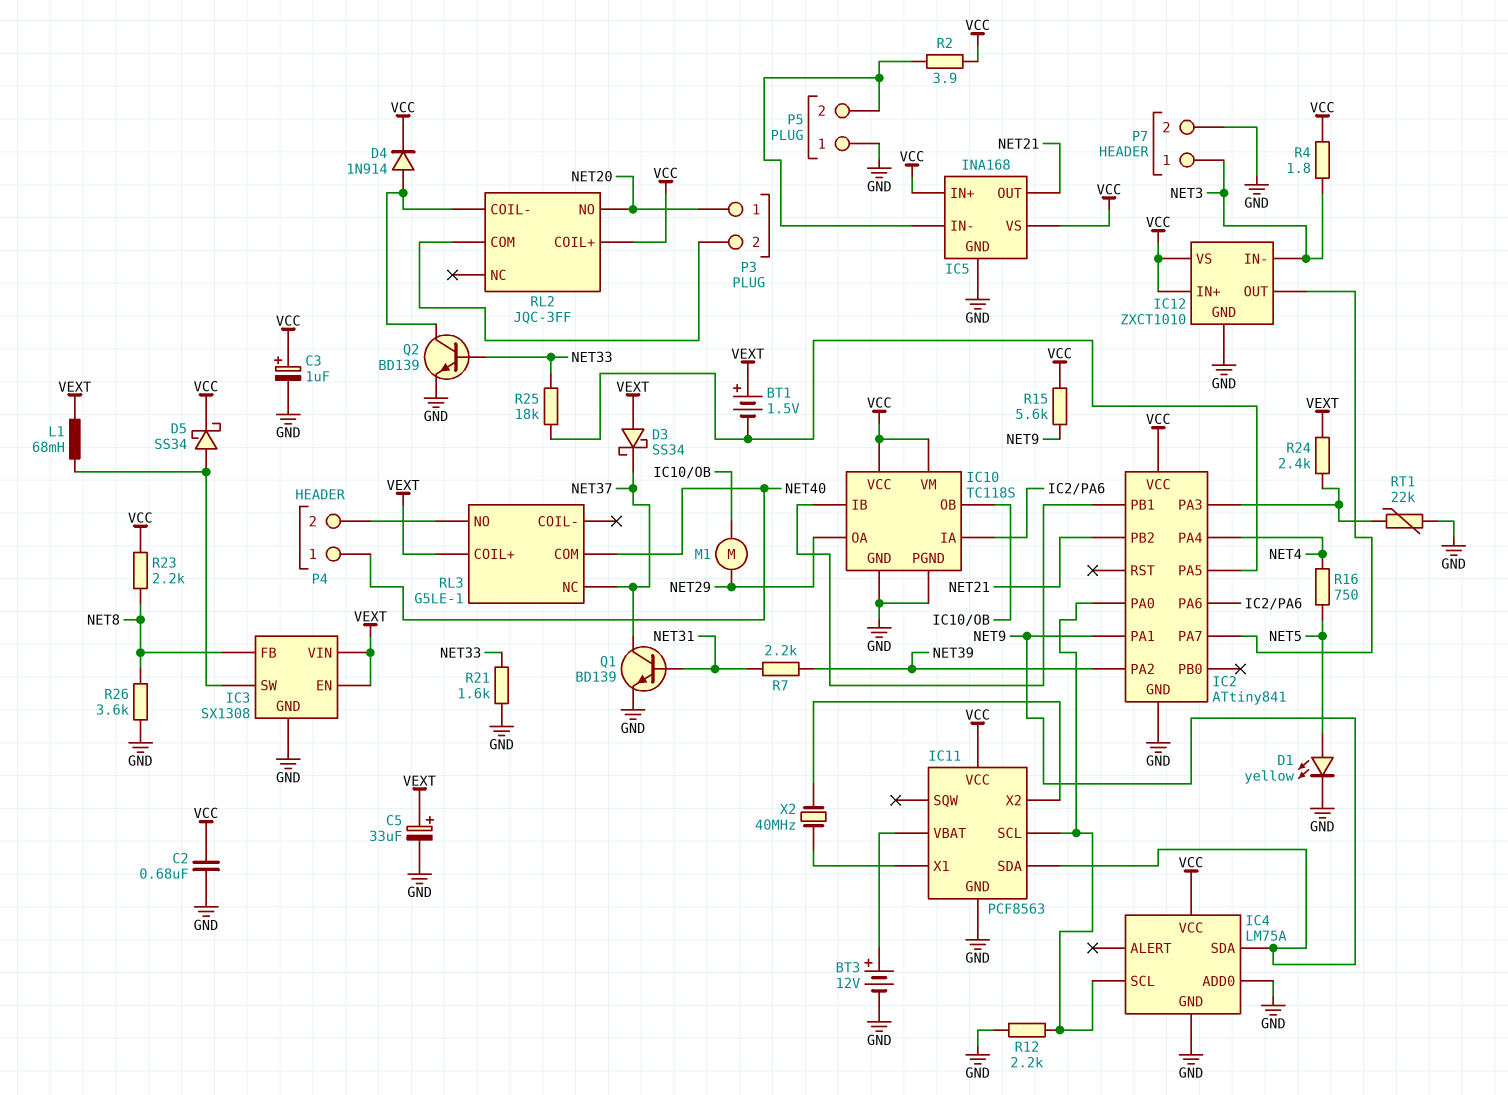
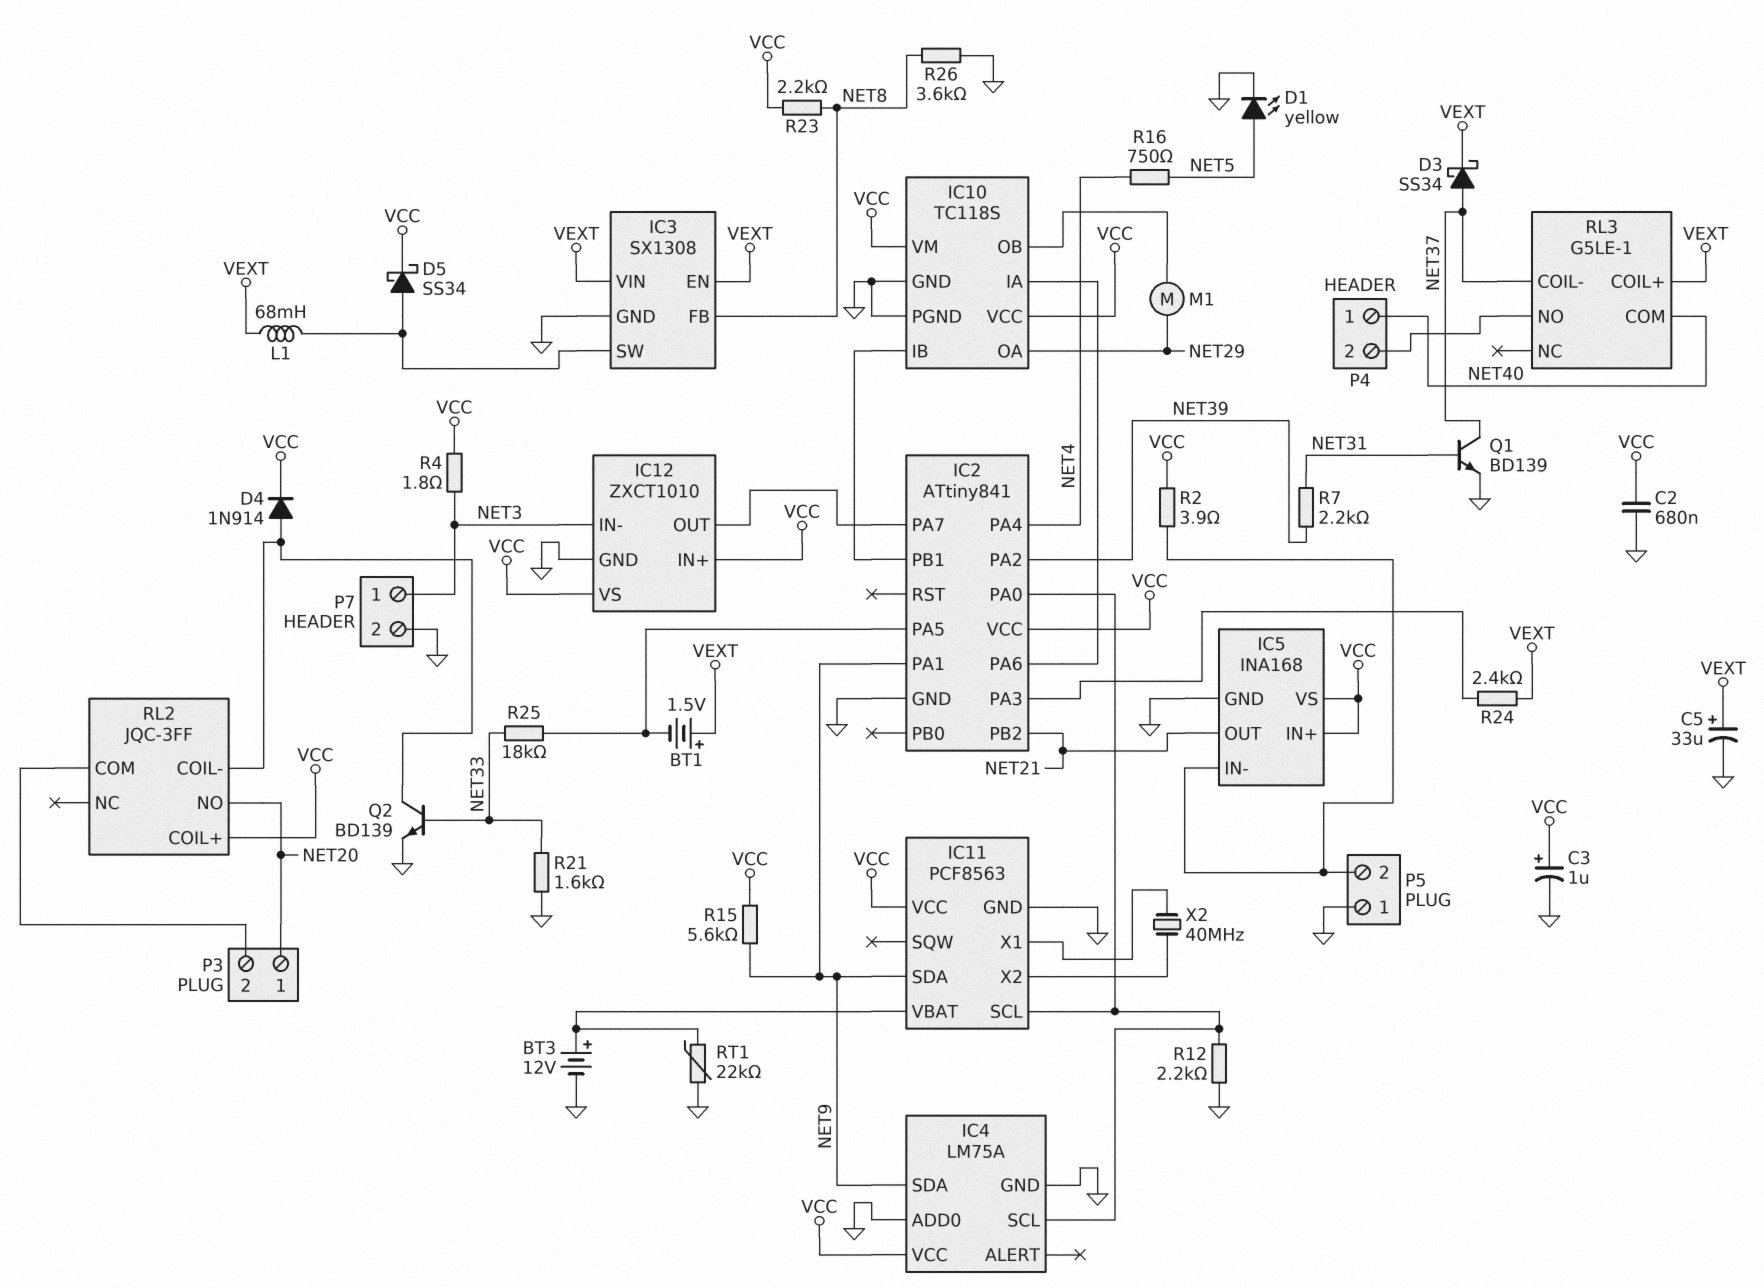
D3: schottky SS34 (A VEXT, K NET37) -> schottky SS34 (A NET37, K VEXT)
RL3 pin COIL-: none -> NET37
RL3 pin NC: NET37 -> none
RT1: 22k (GND, IC2/PA3) -> 22k (GND, IC11/VBAT)

